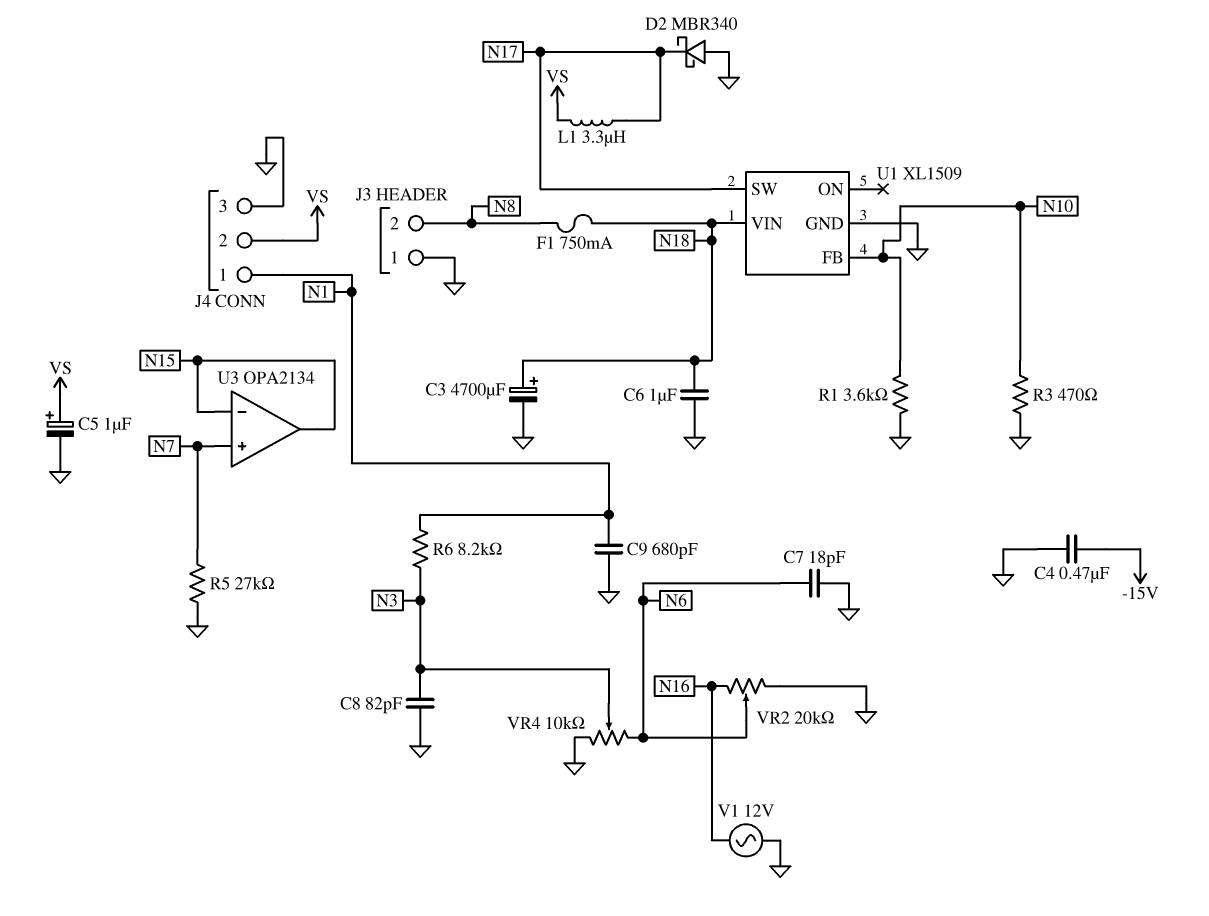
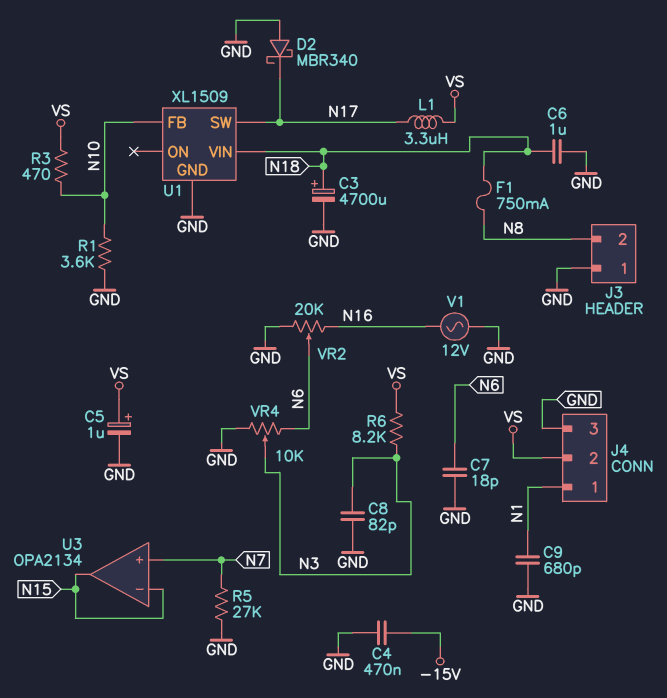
R3: 470 (GND, N10) -> 470 (N10, VS)
R6: 8.2k (N1, N3) -> 8.2k (N3, VS)

